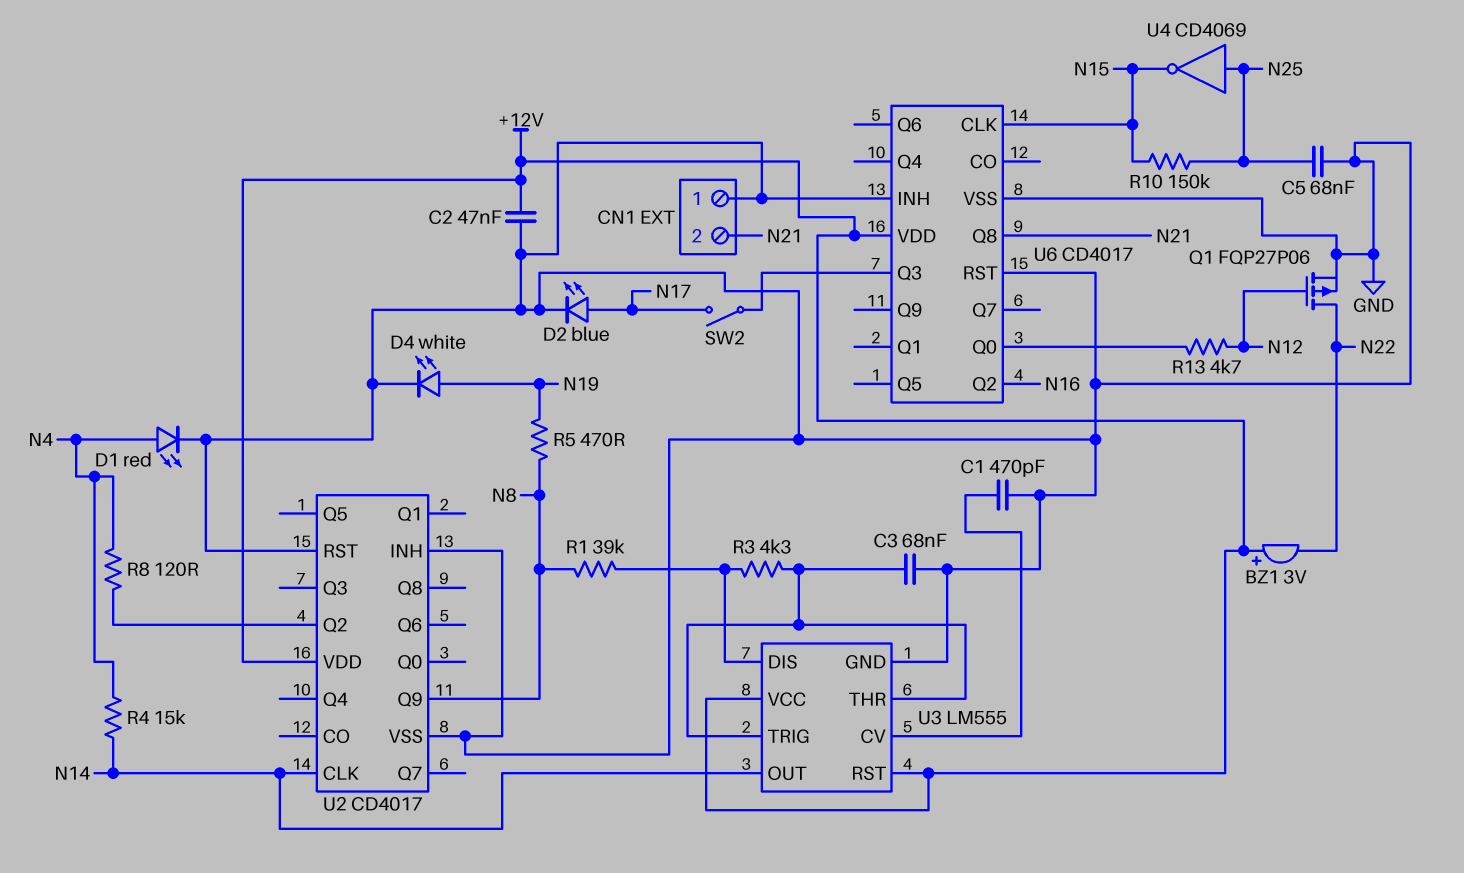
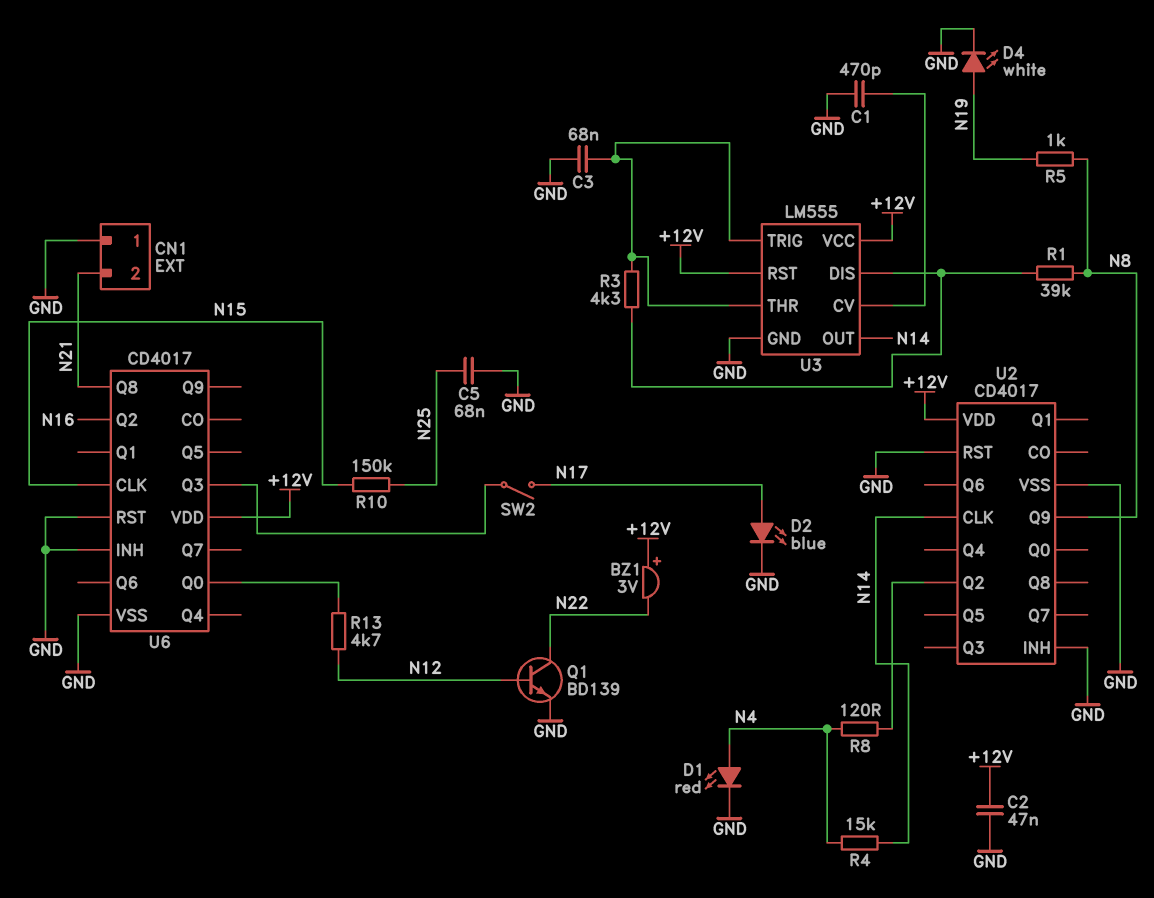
Q1: PMOS FQP27P06 (G N12, D N22, S GND) -> NPN BD139 (B N12, C N22, E GND)
R5: 470 (N8, N19) -> 1k (N8, N19)
U4: NOT CD4069 (in N25, out N15) -> none

